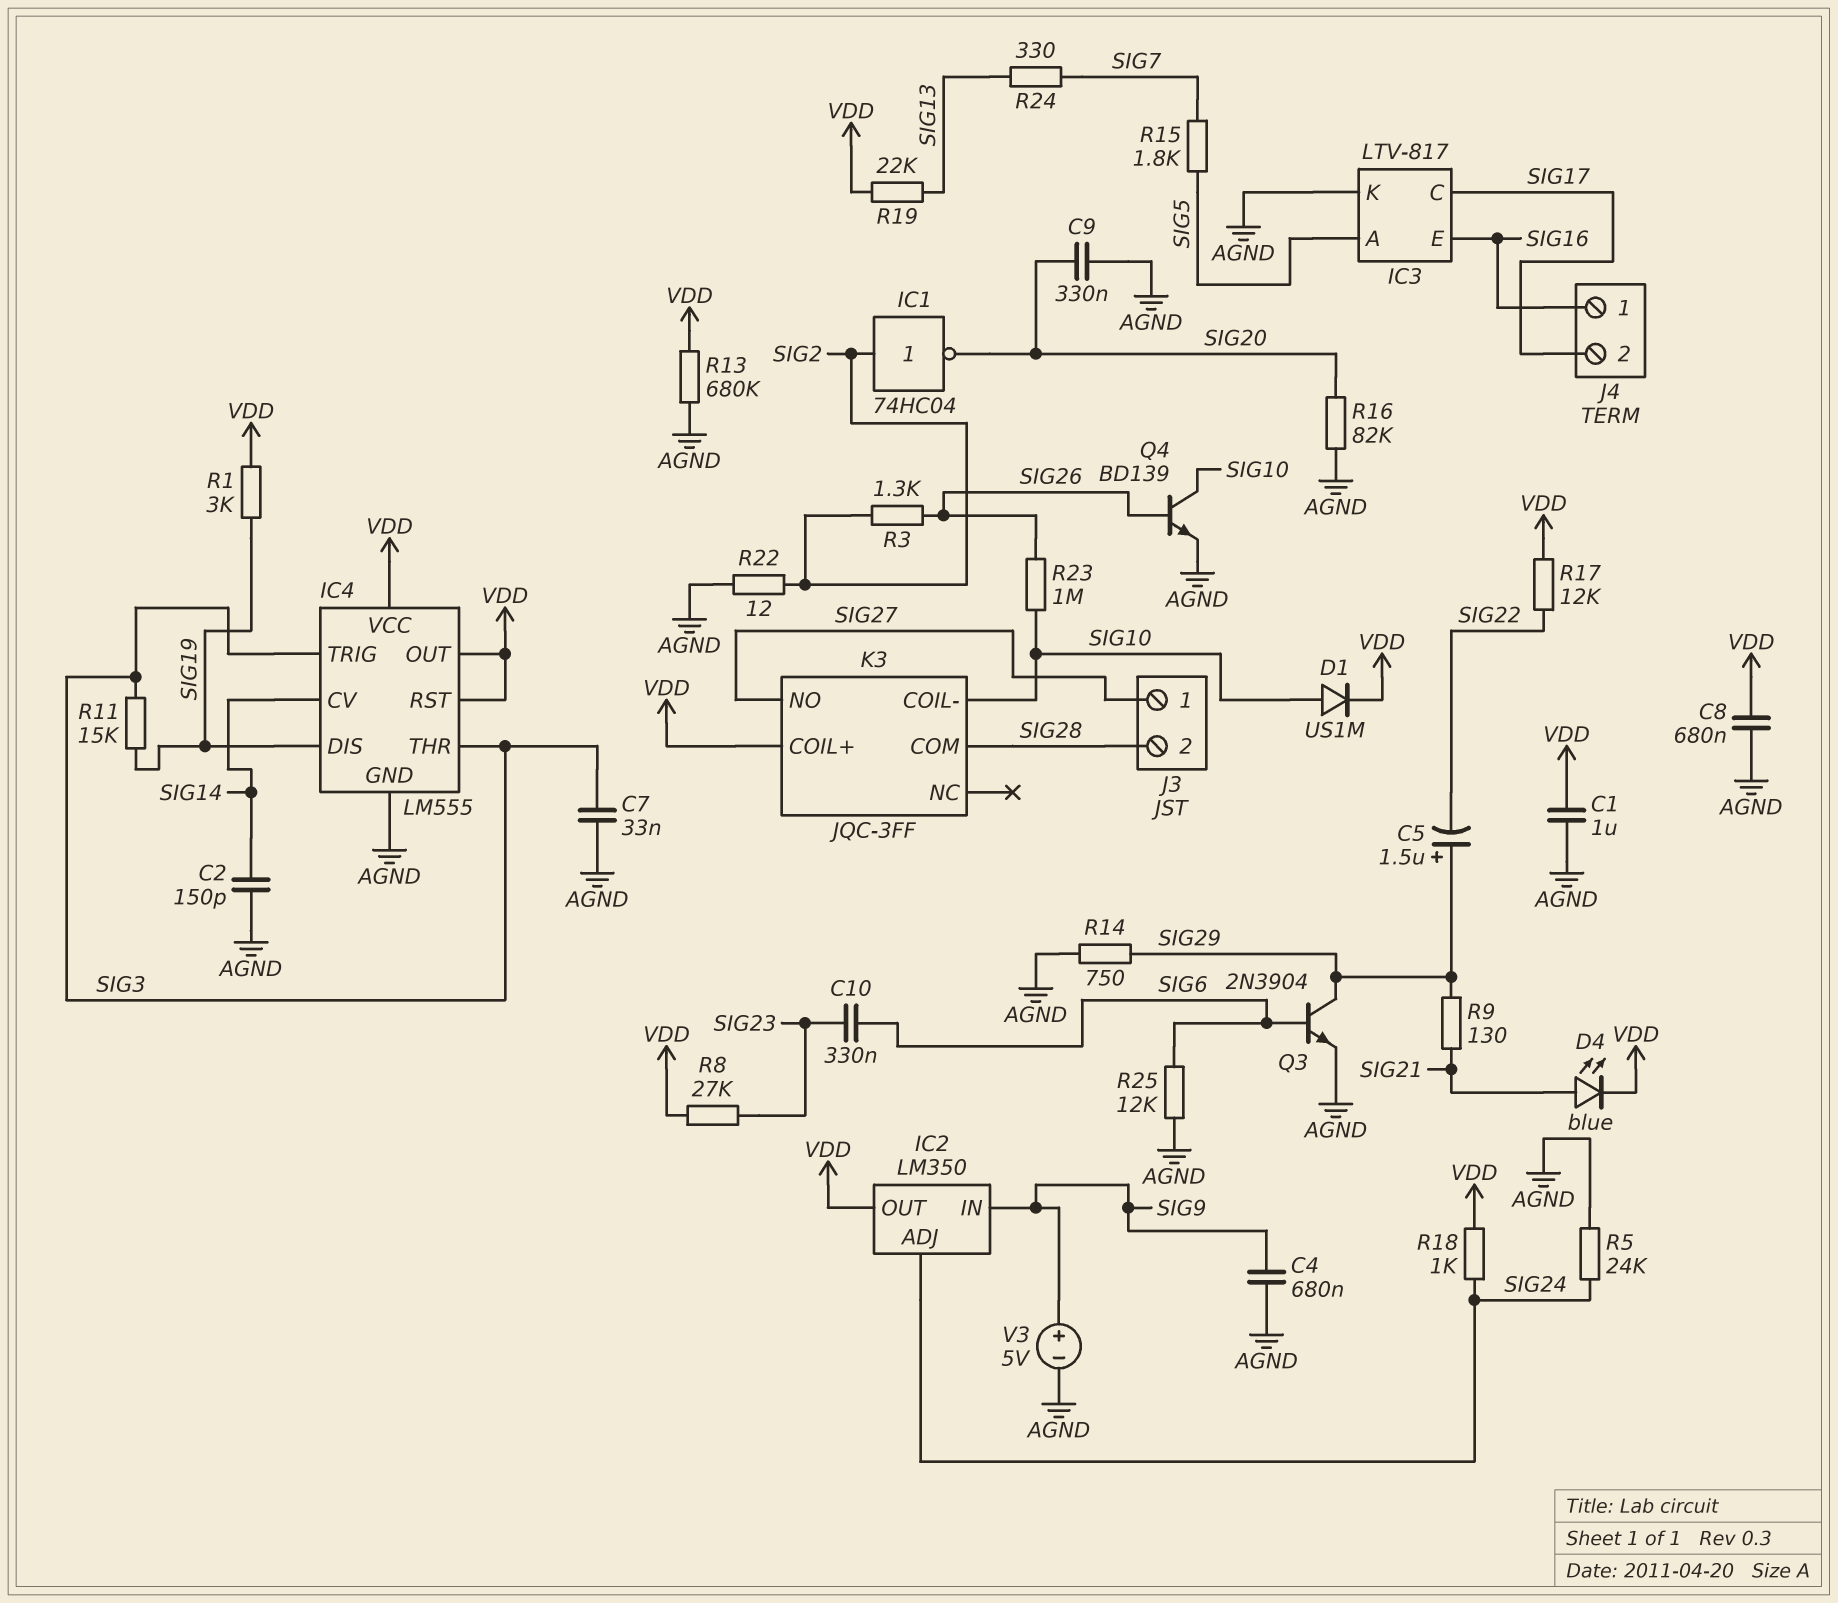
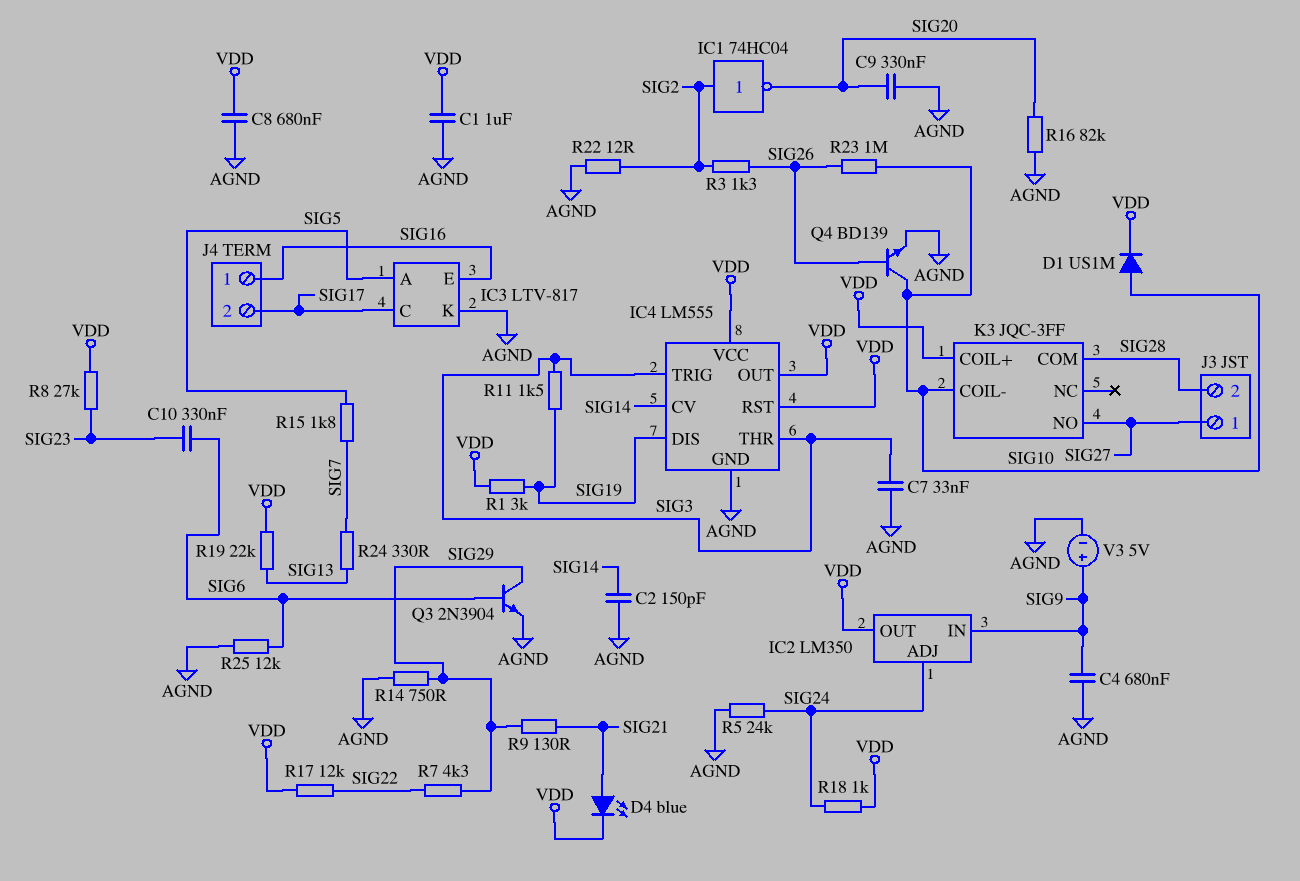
C5: 1.5uF (plus SIG29, minus SIG22) -> none
R7: none -> 4.3k (SIG22, SIG29)
R11: 15k (SIG3, SIG19) -> 1.5k (SIG3, SIG19)
R13: 680k (AGND, VDD) -> none

